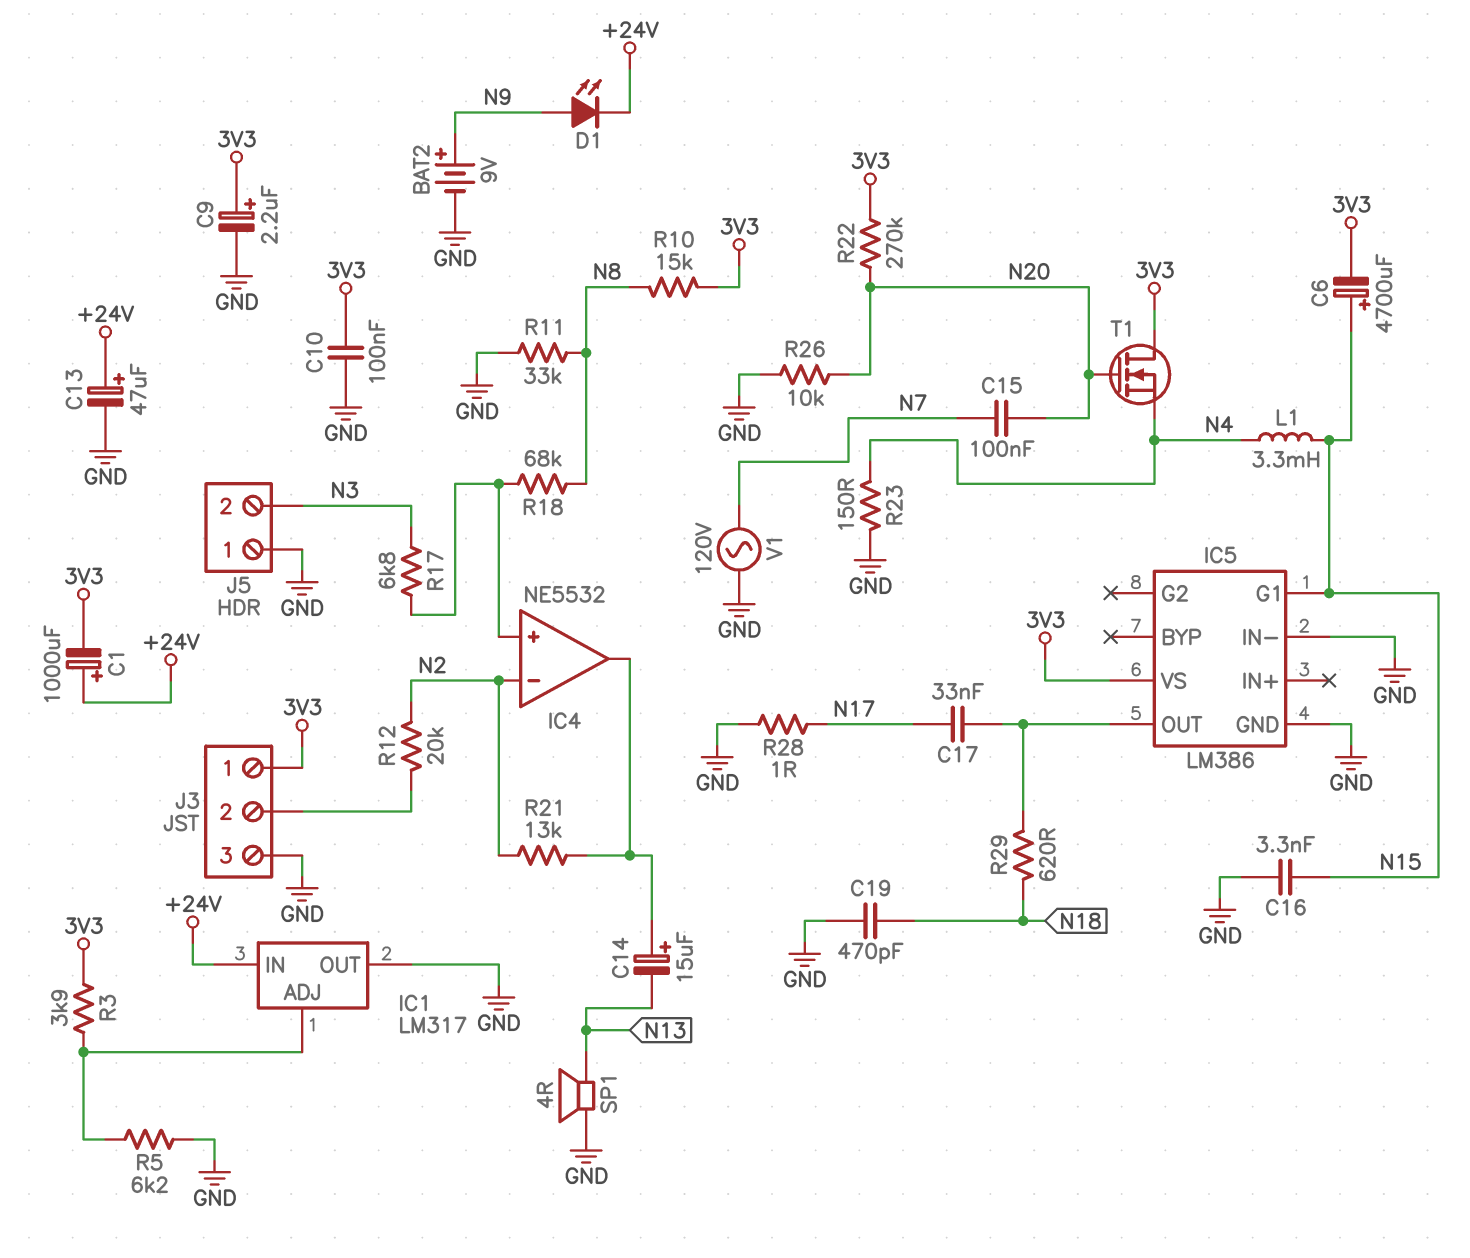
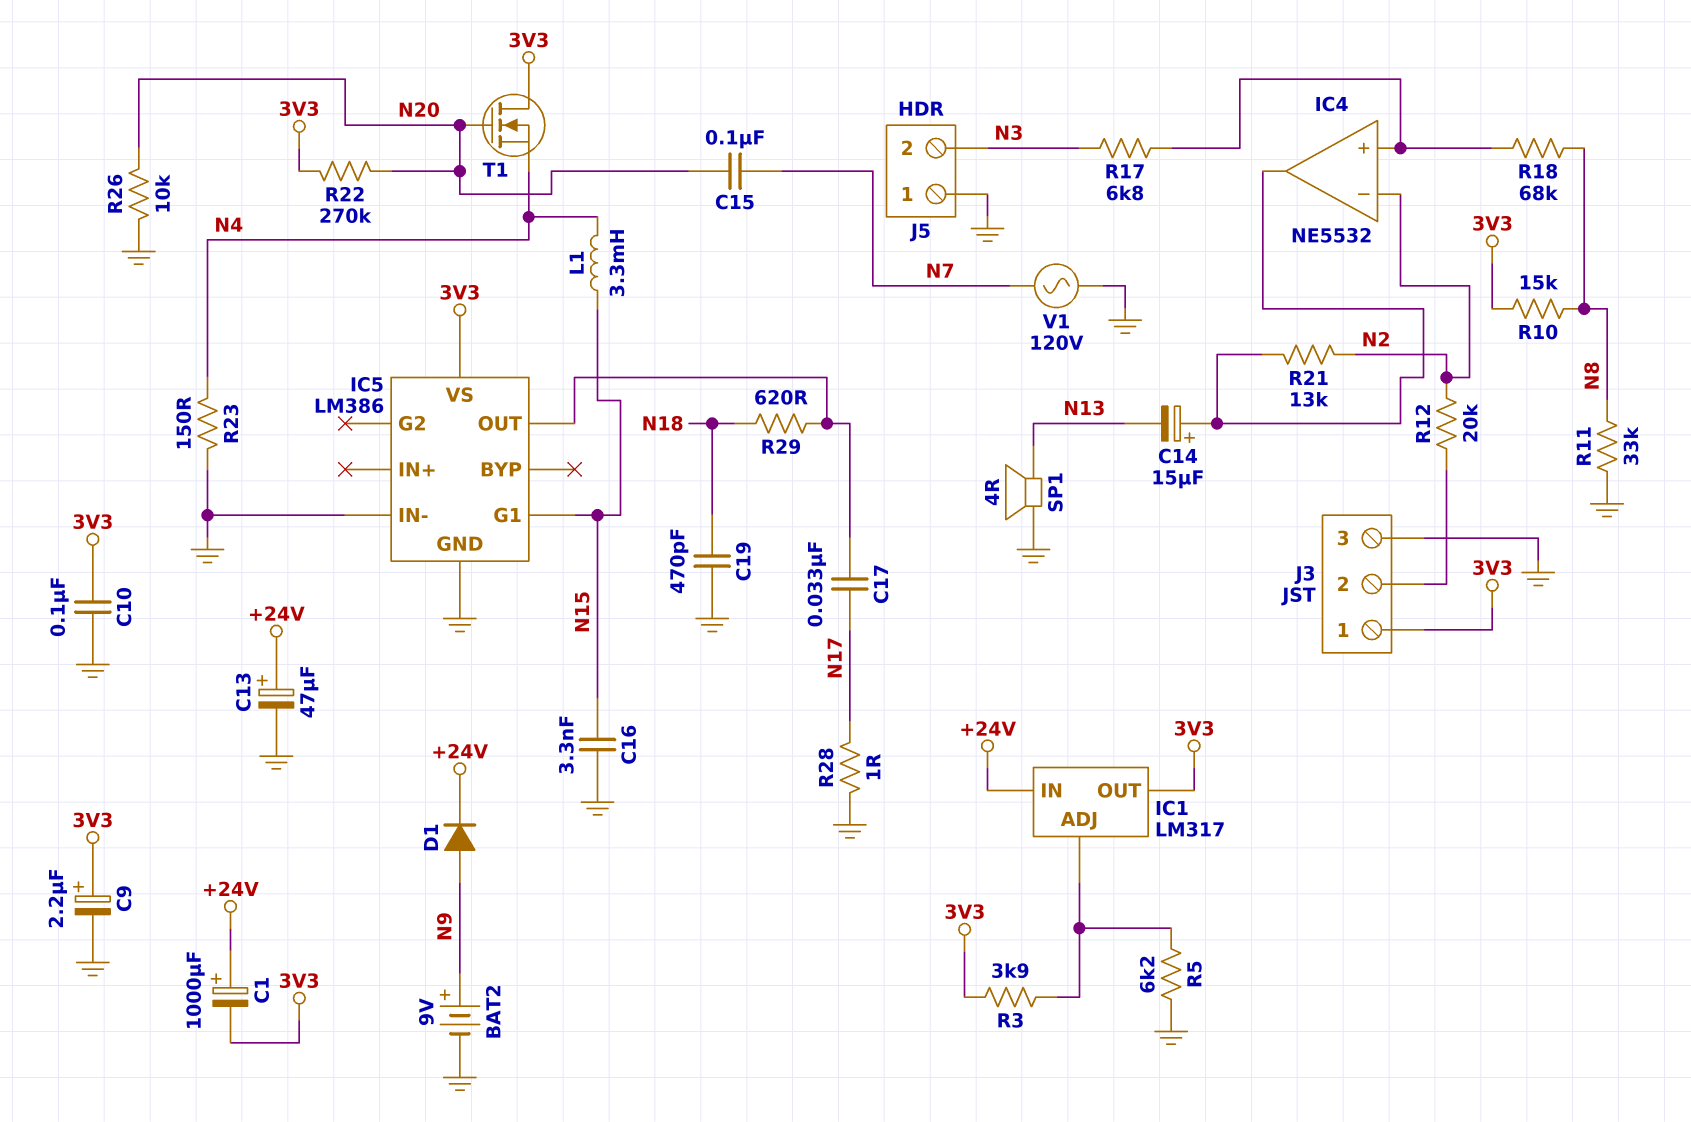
C6: 4700uF (plus N15, minus 3V3) -> none
D1: LED (A N9, K +24V) -> diode (A N9, K +24V)
IC1 pin OUT: GND -> 3V3

